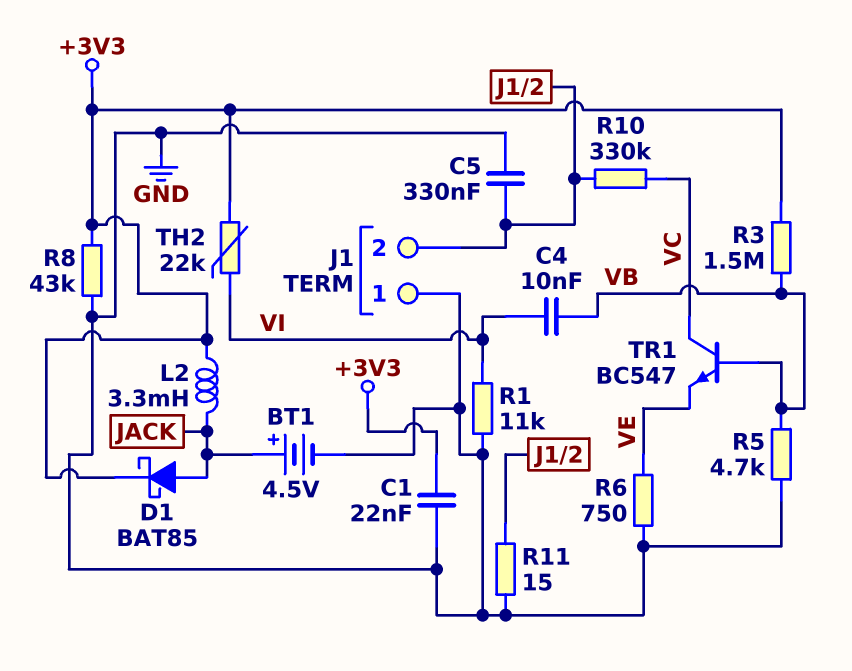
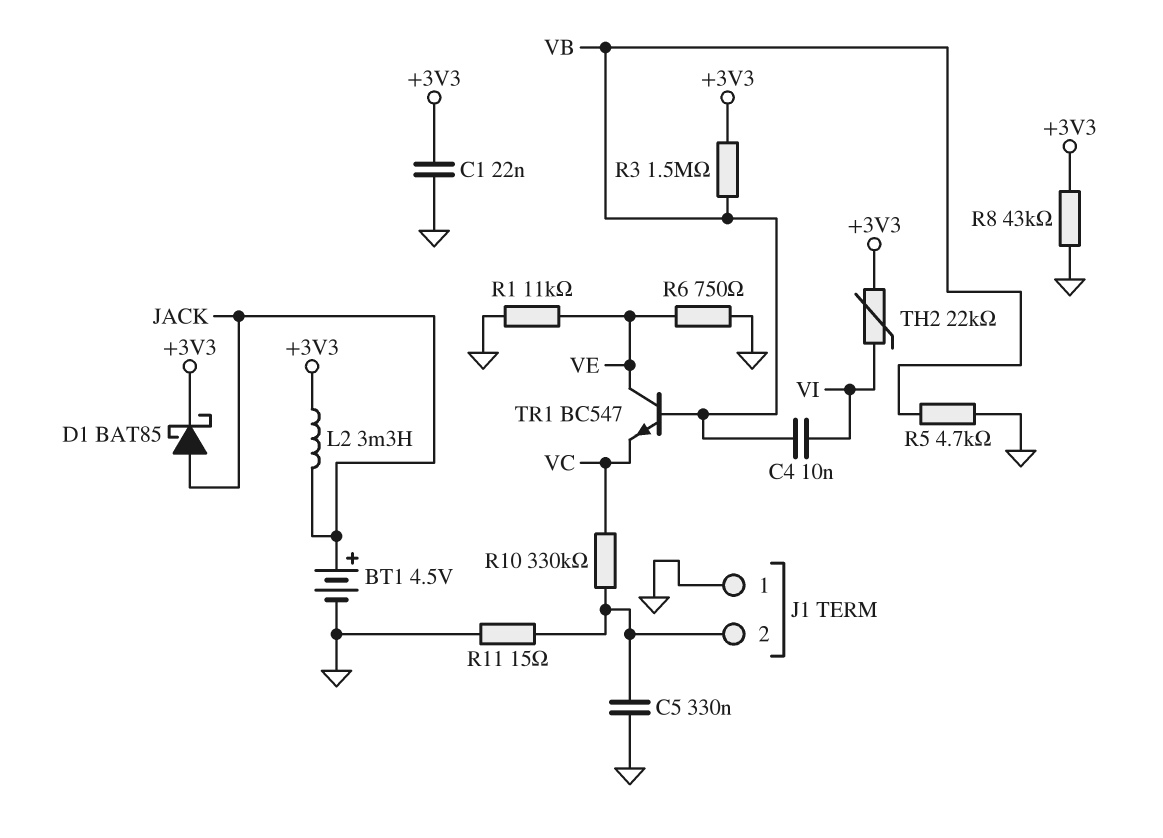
R1: 11k (GND, VI) -> 11k (GND, VE)
TR1: NPN BC547 (B VB, C VC, E VE) -> NPN BC547 (B VB, C VE, E VC)

